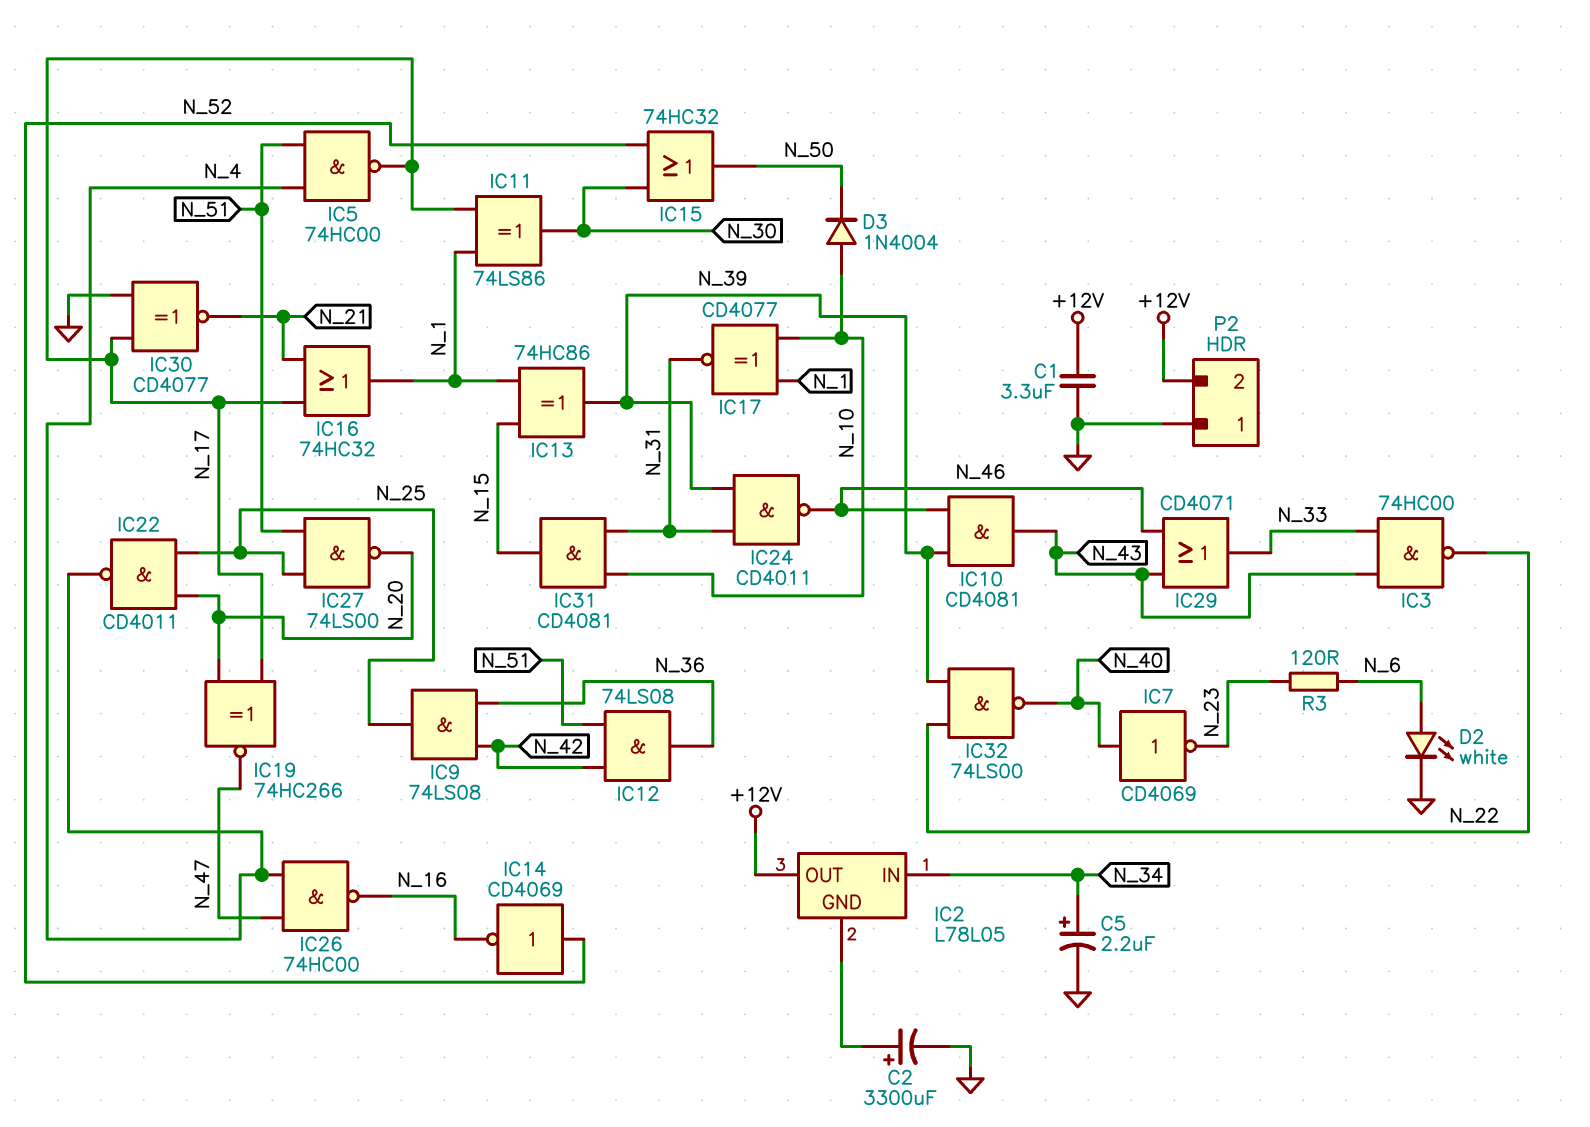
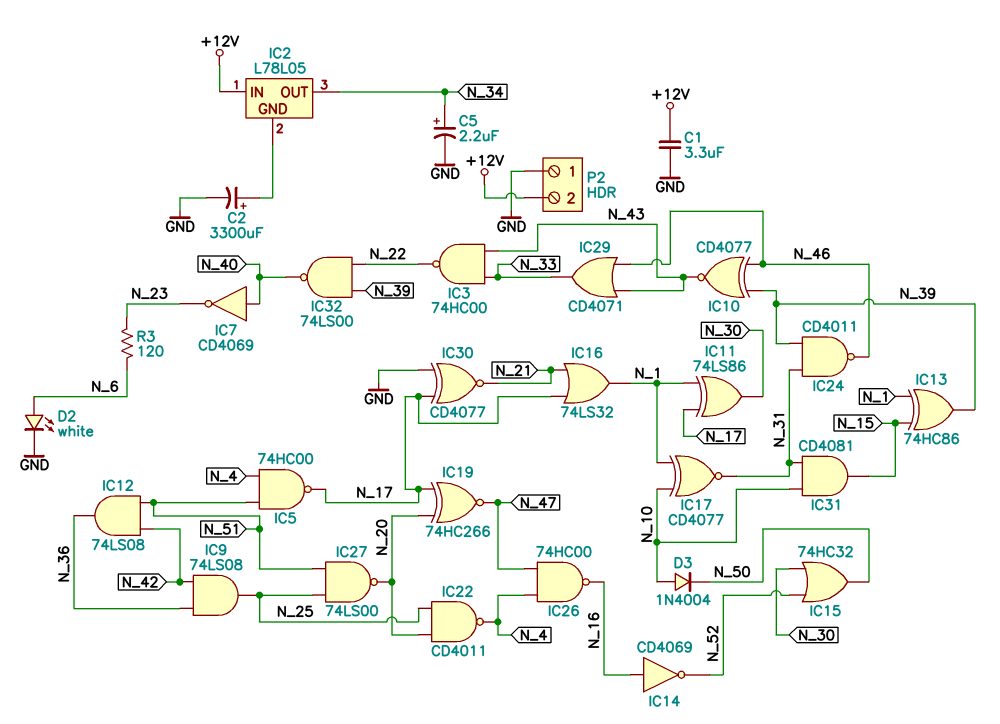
IC2 pin IN: N_34 -> +12V
IC2 pin OUT: +12V -> N_34
IC10: AND CD4081 (in N_39, in N_46, out N_43) -> XNOR CD4077 (in N_39, in N_46, out N_43)
IC14: NOT CD4069 (in N_52, out N_16) -> NOT CD4069 (in N_16, out N_52)
IC16: OR 74HC32 (in N_17, in N_21, out N_1) -> OR 74LS32 (in N_17, in N_21, out N_1)

